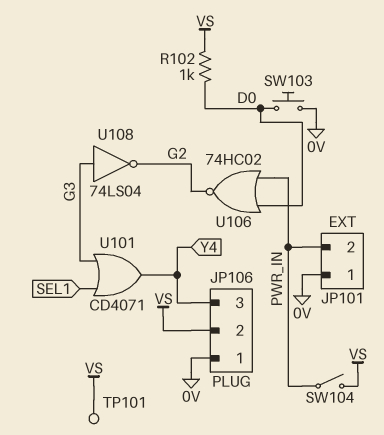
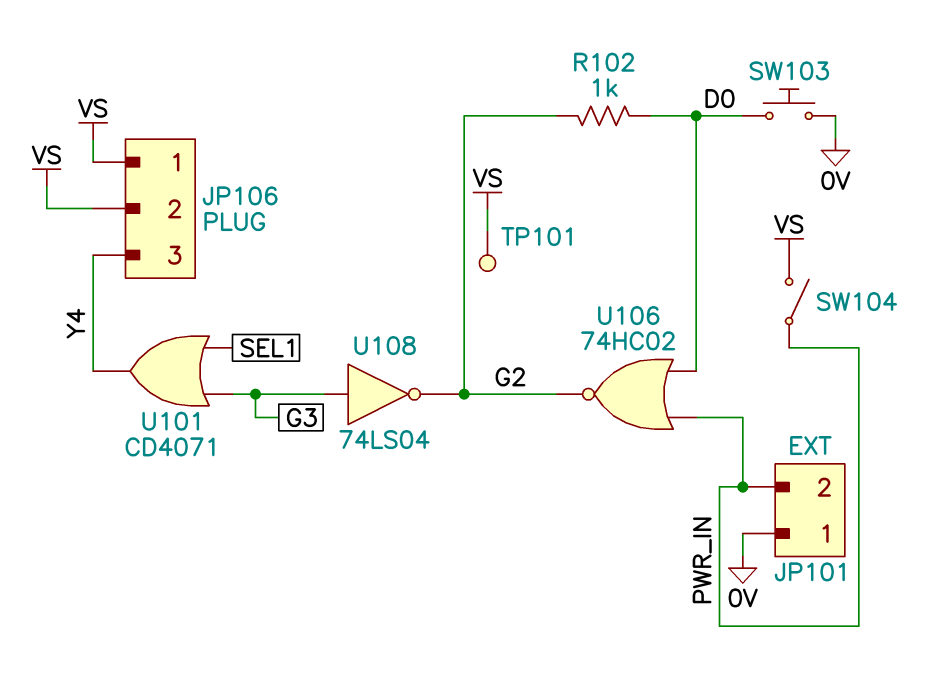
JP106 pin 1: 0V -> VS
R102: 1k (D0, VS) -> 1k (D0, G2)

